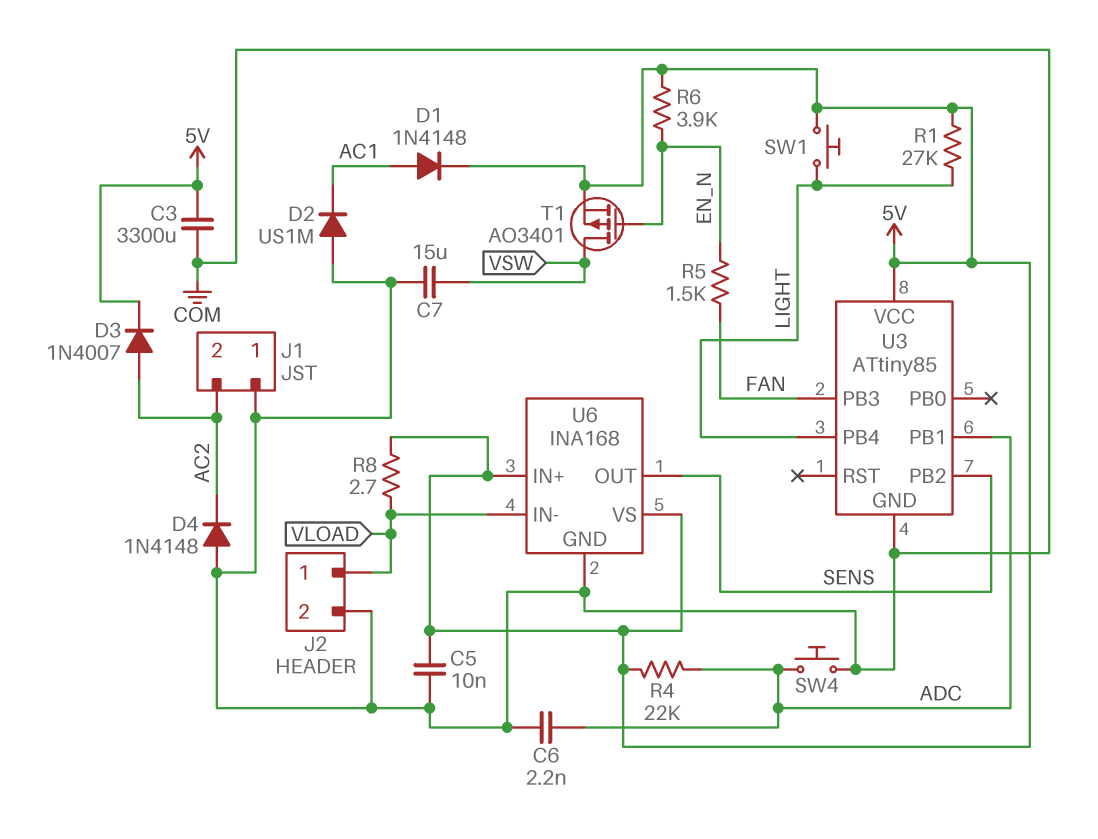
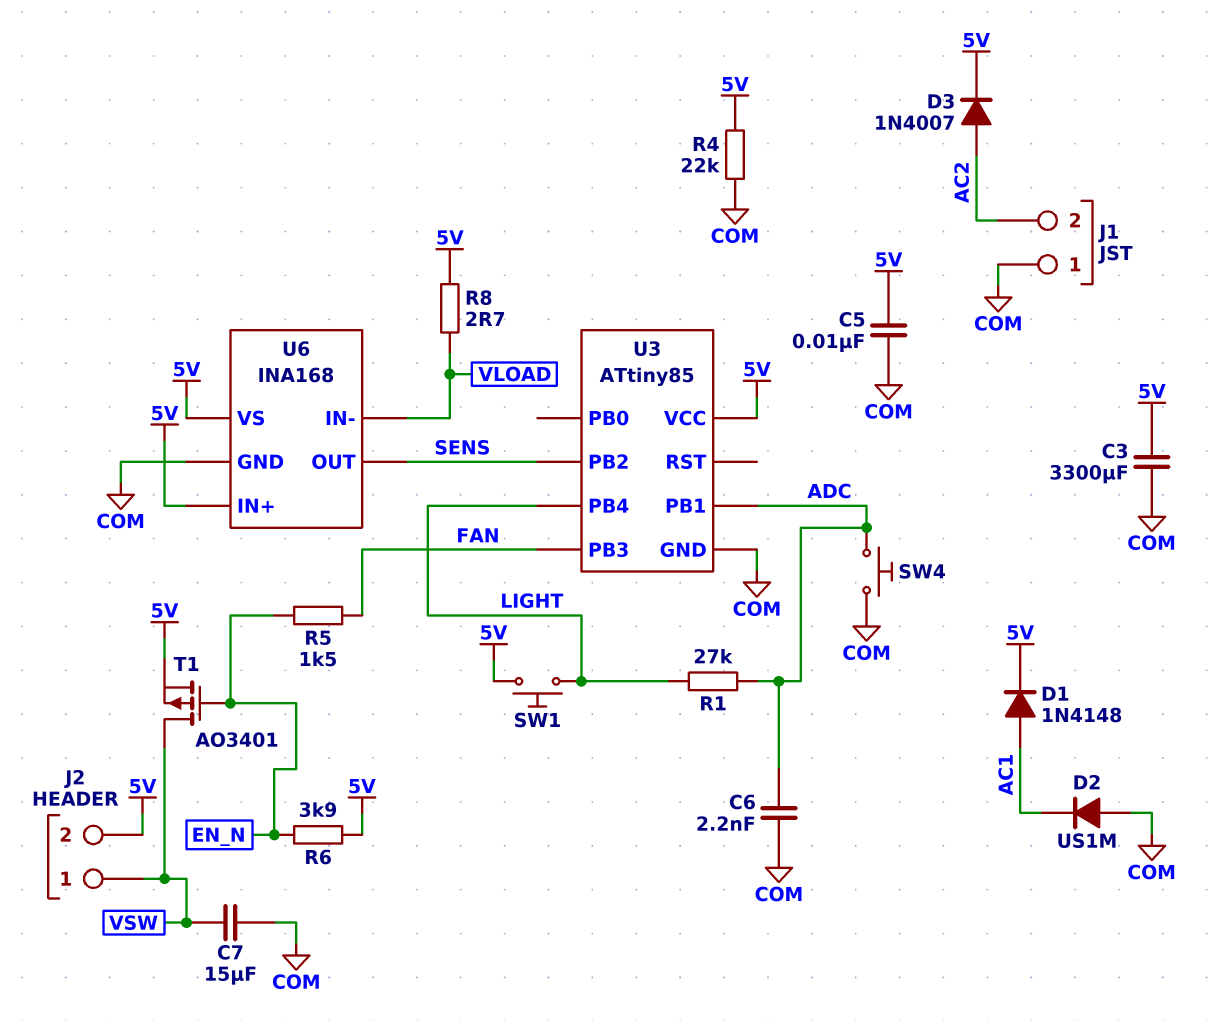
D4: diode 1N4148 (A COM, K AC2) -> none
J2 pin 1: VLOAD -> VSW
J2 pin 2: COM -> 5V
R1: 27k (5V, LIGHT) -> 27k (ADC, LIGHT)
R4: 22k (5V, ADC) -> 22k (5V, COM)

